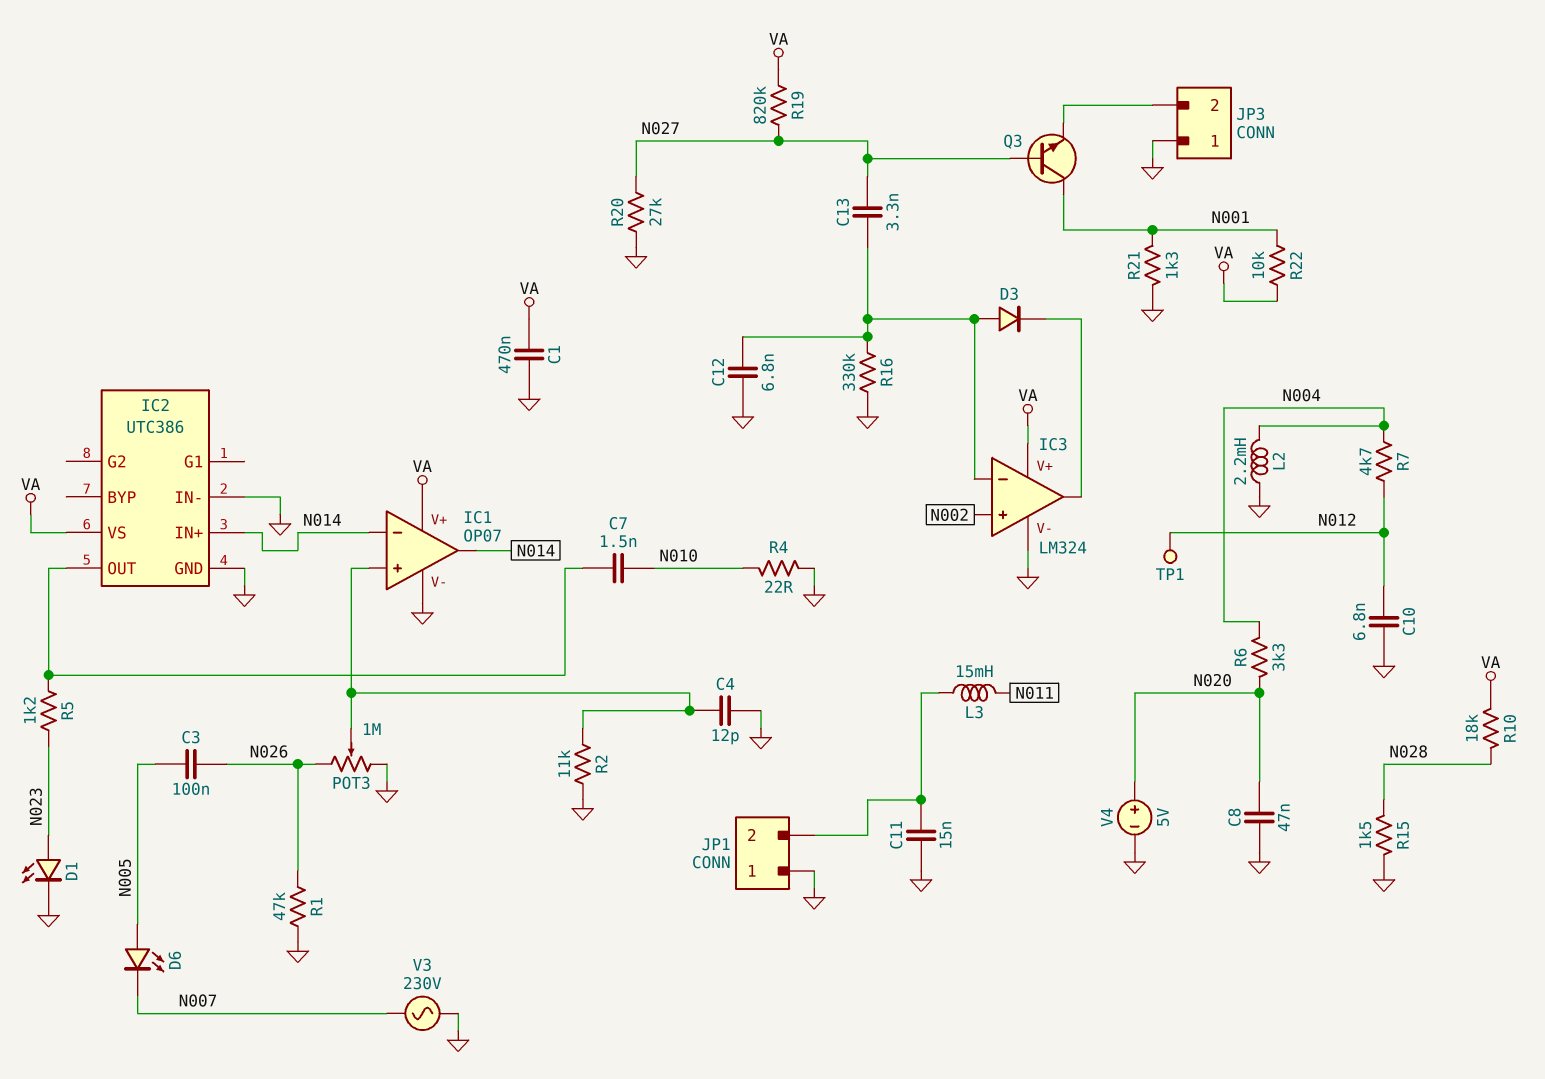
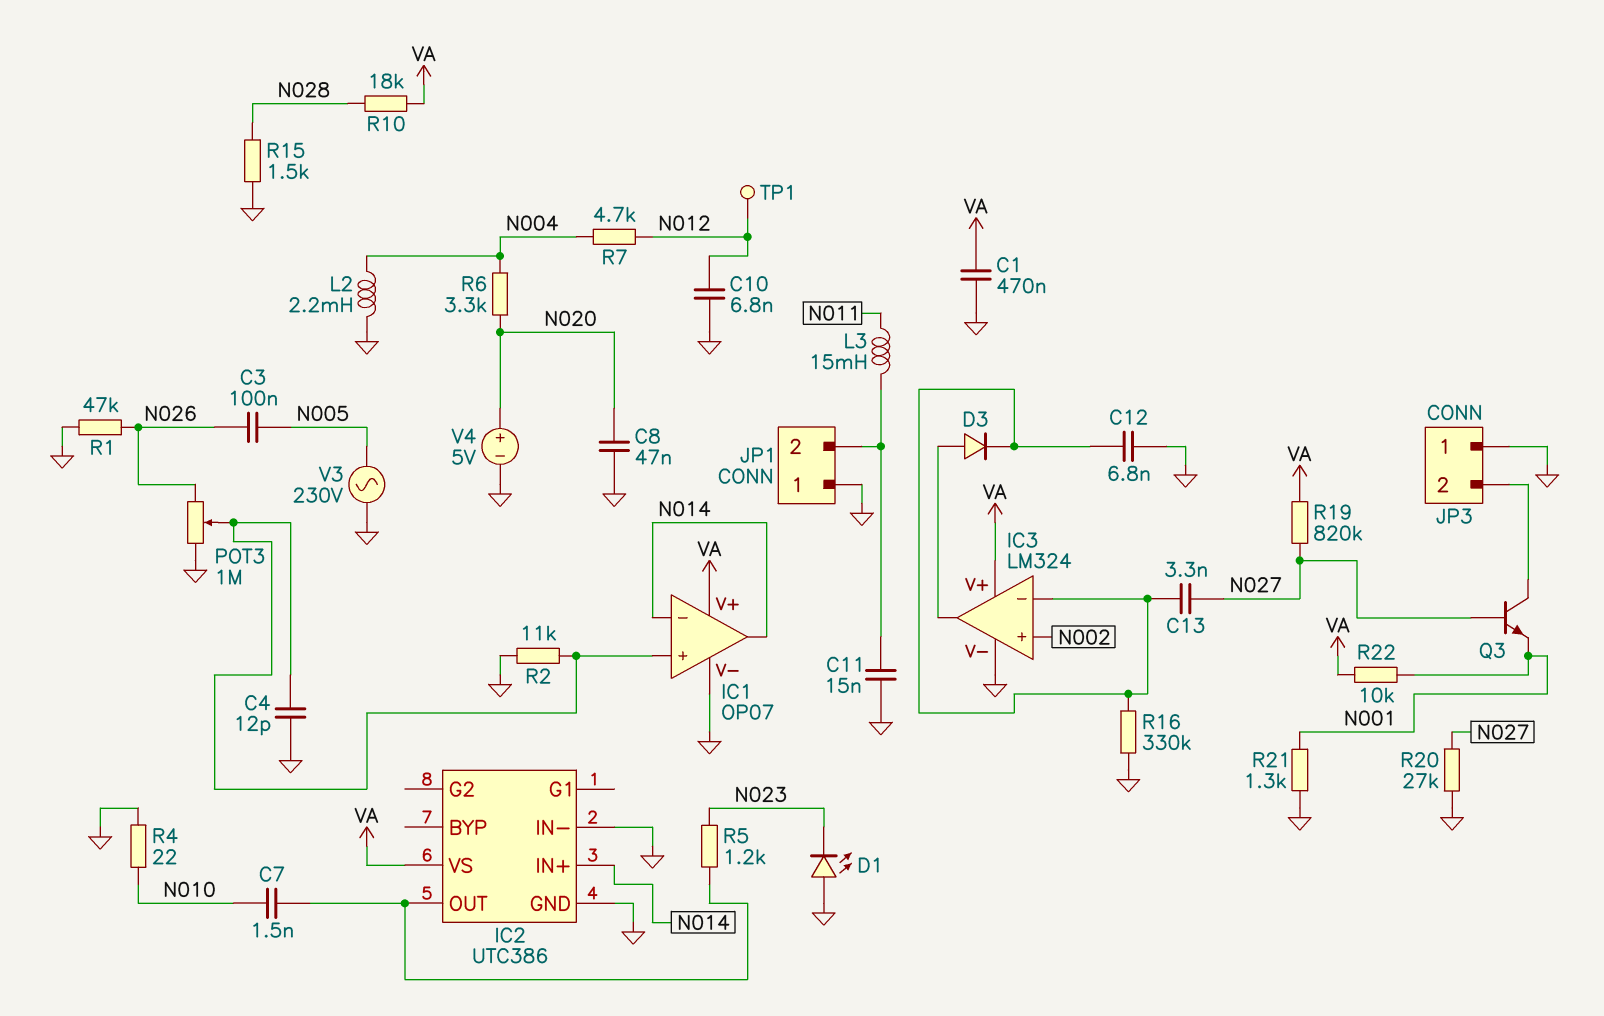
D1: LED (A N023, K GND) -> LED (A GND, K N023)
D3: diode (A IC3/in-, K IC3/out) -> diode (A IC3/out, K IC3/in-)
D6: LED (A N005, K N007) -> none
Q3: NPN (B N027, C N001, E JP3/2) -> NPN (B N027, C JP3/2, E N001)
V3: AC 230V (GND, N007) -> AC 230V (GND, N005)

